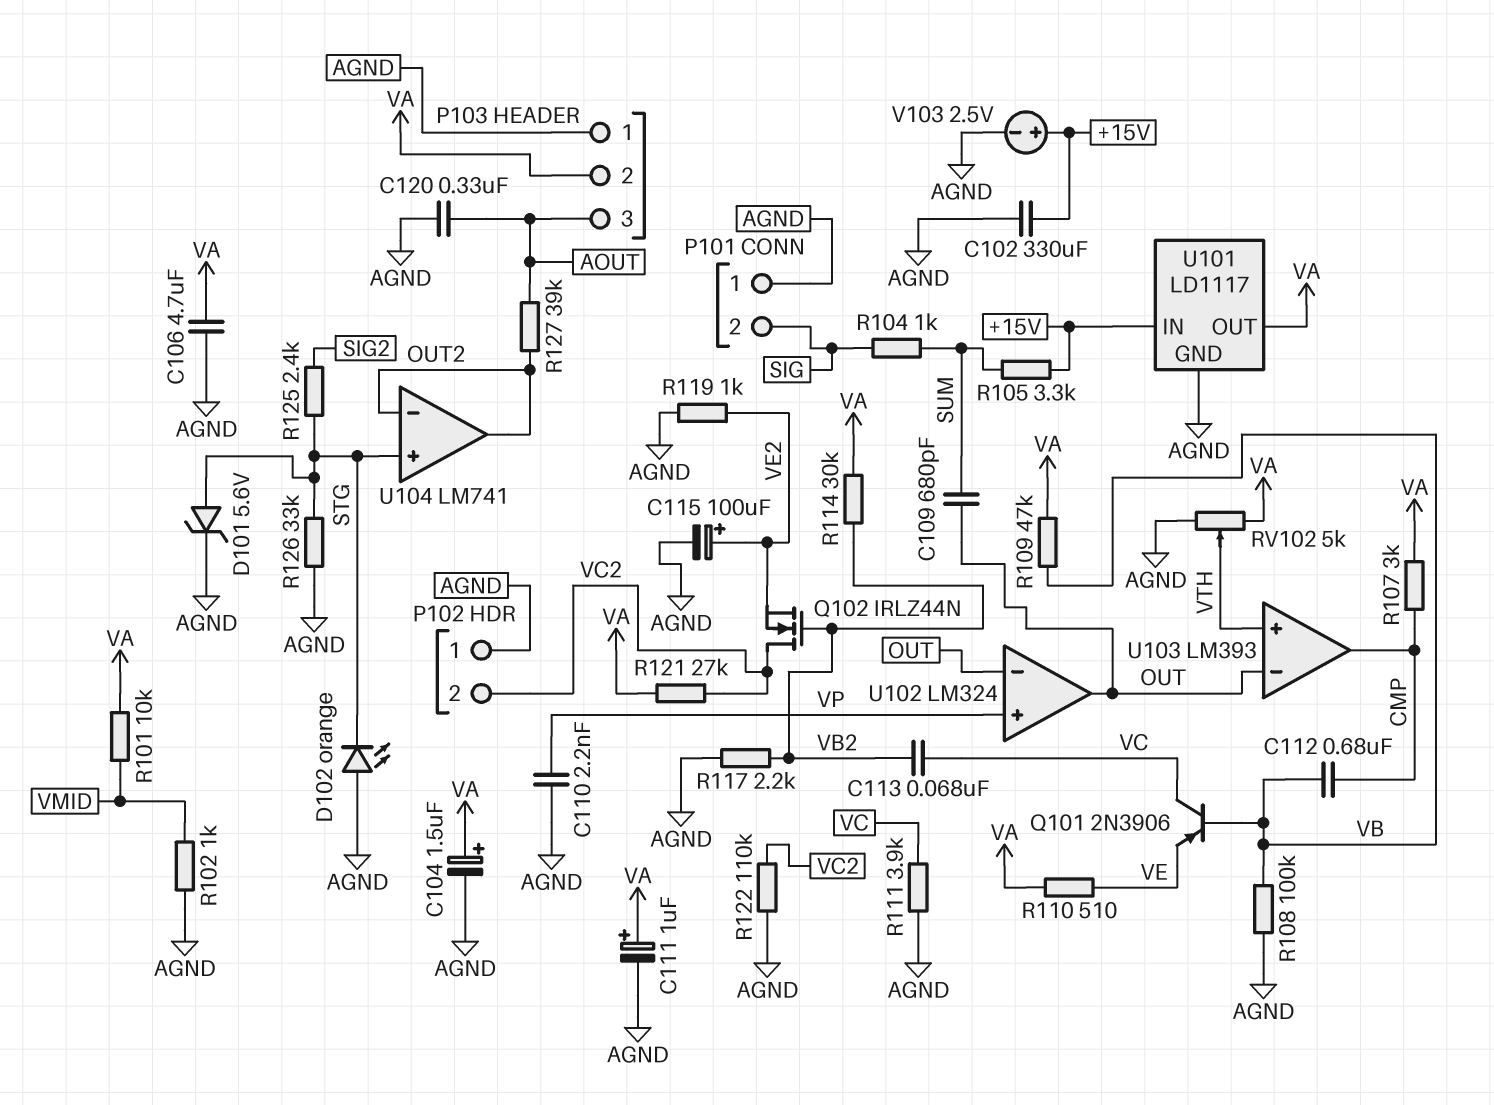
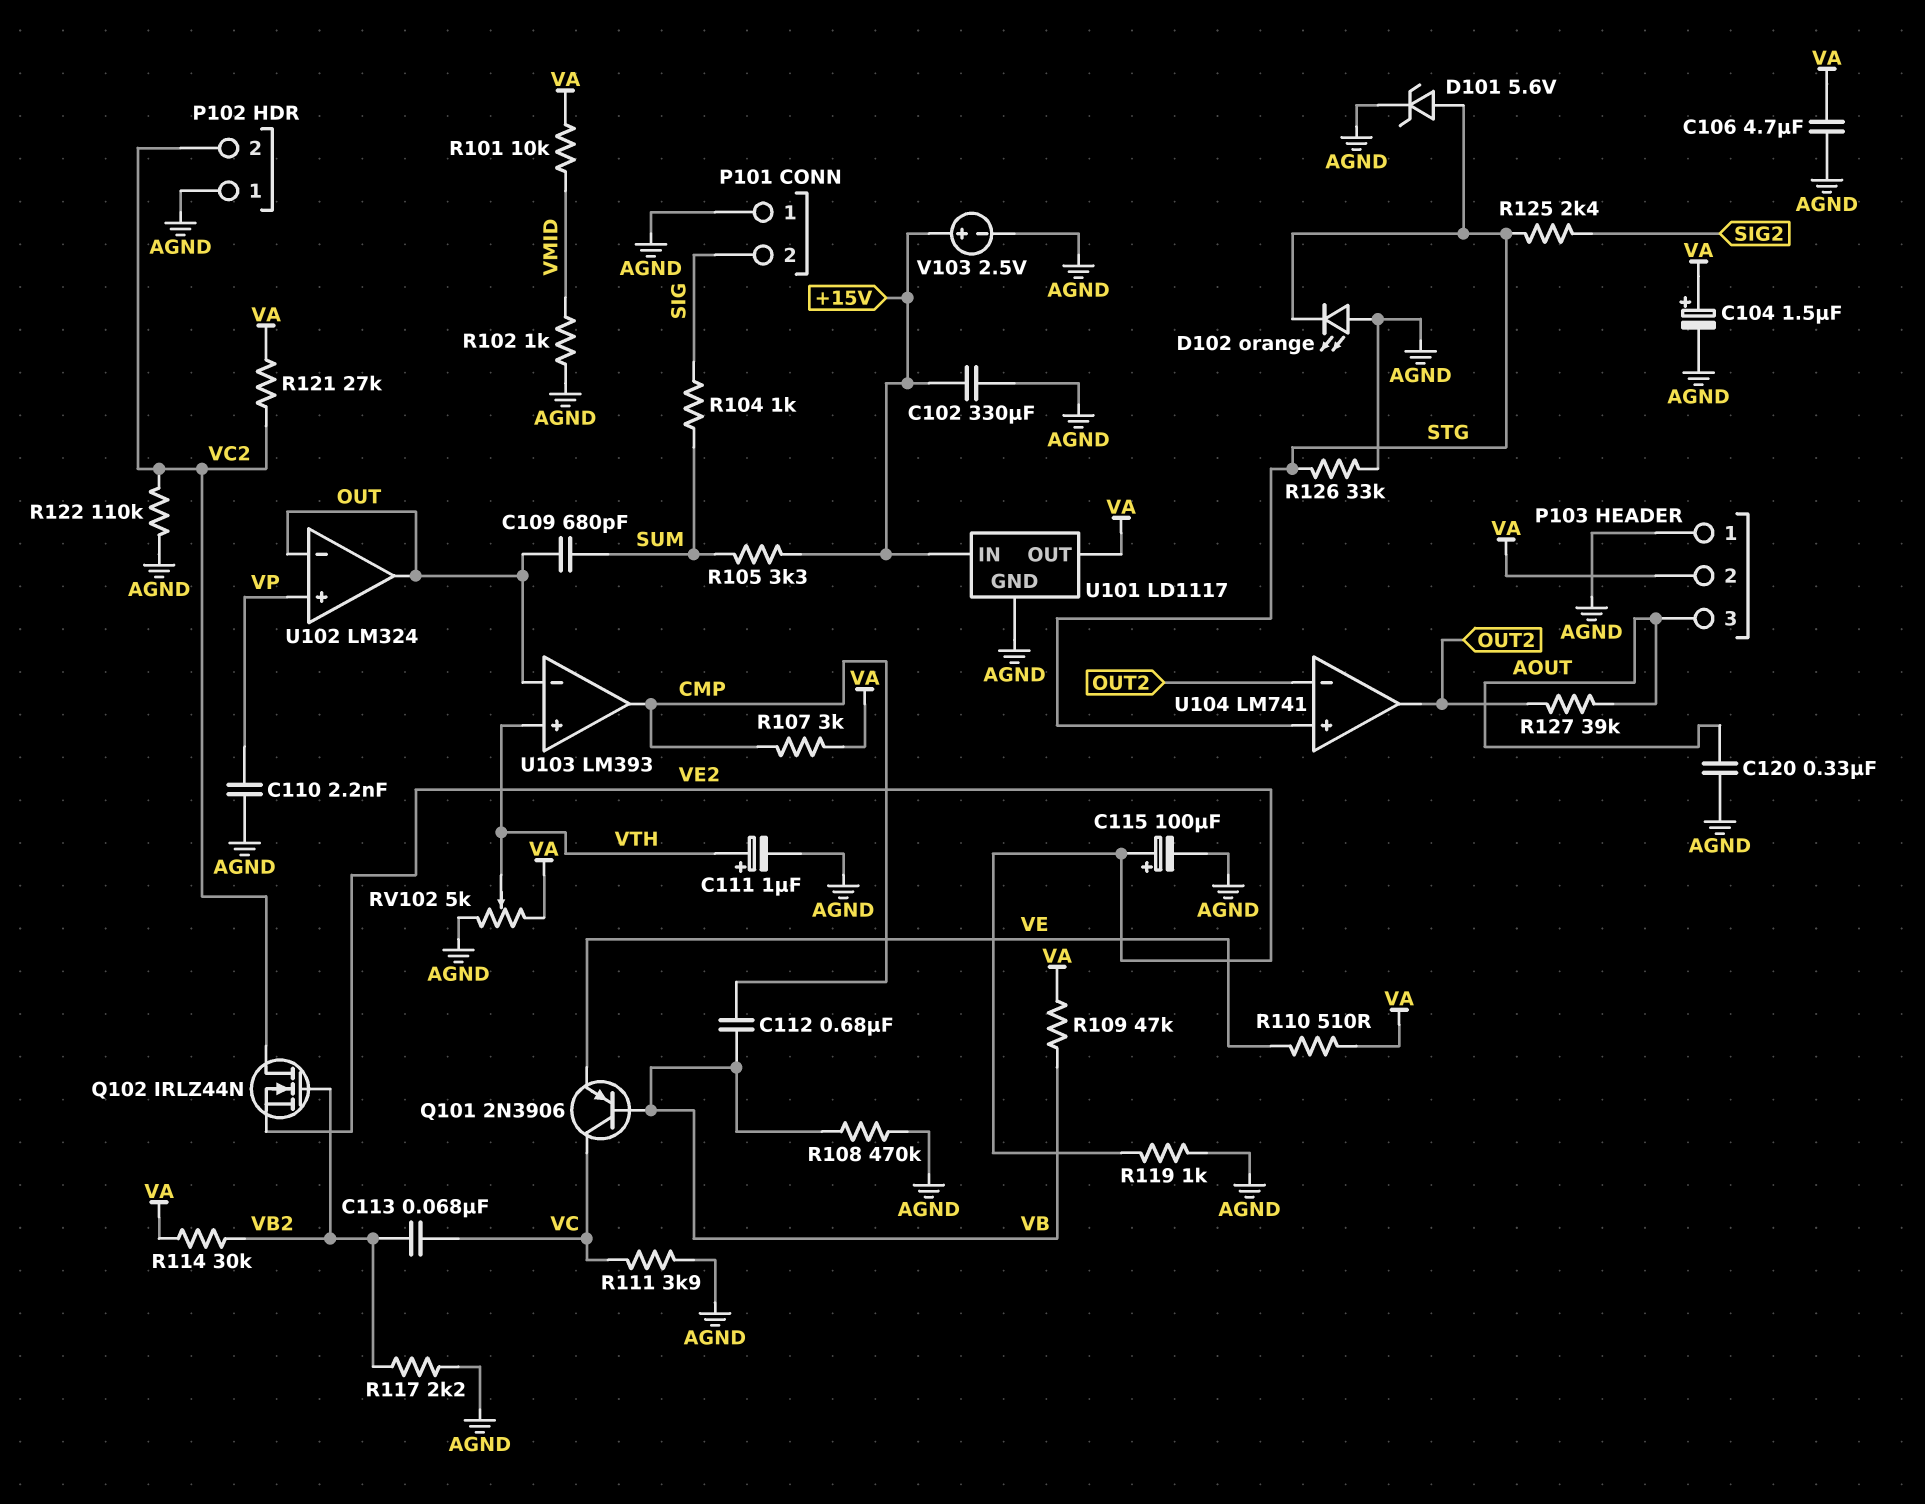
C111: 1uF (plus VA, minus AGND) -> 1uF (plus VTH, minus AGND)
R108: 100k (AGND, VB) -> 470k (AGND, VB)

